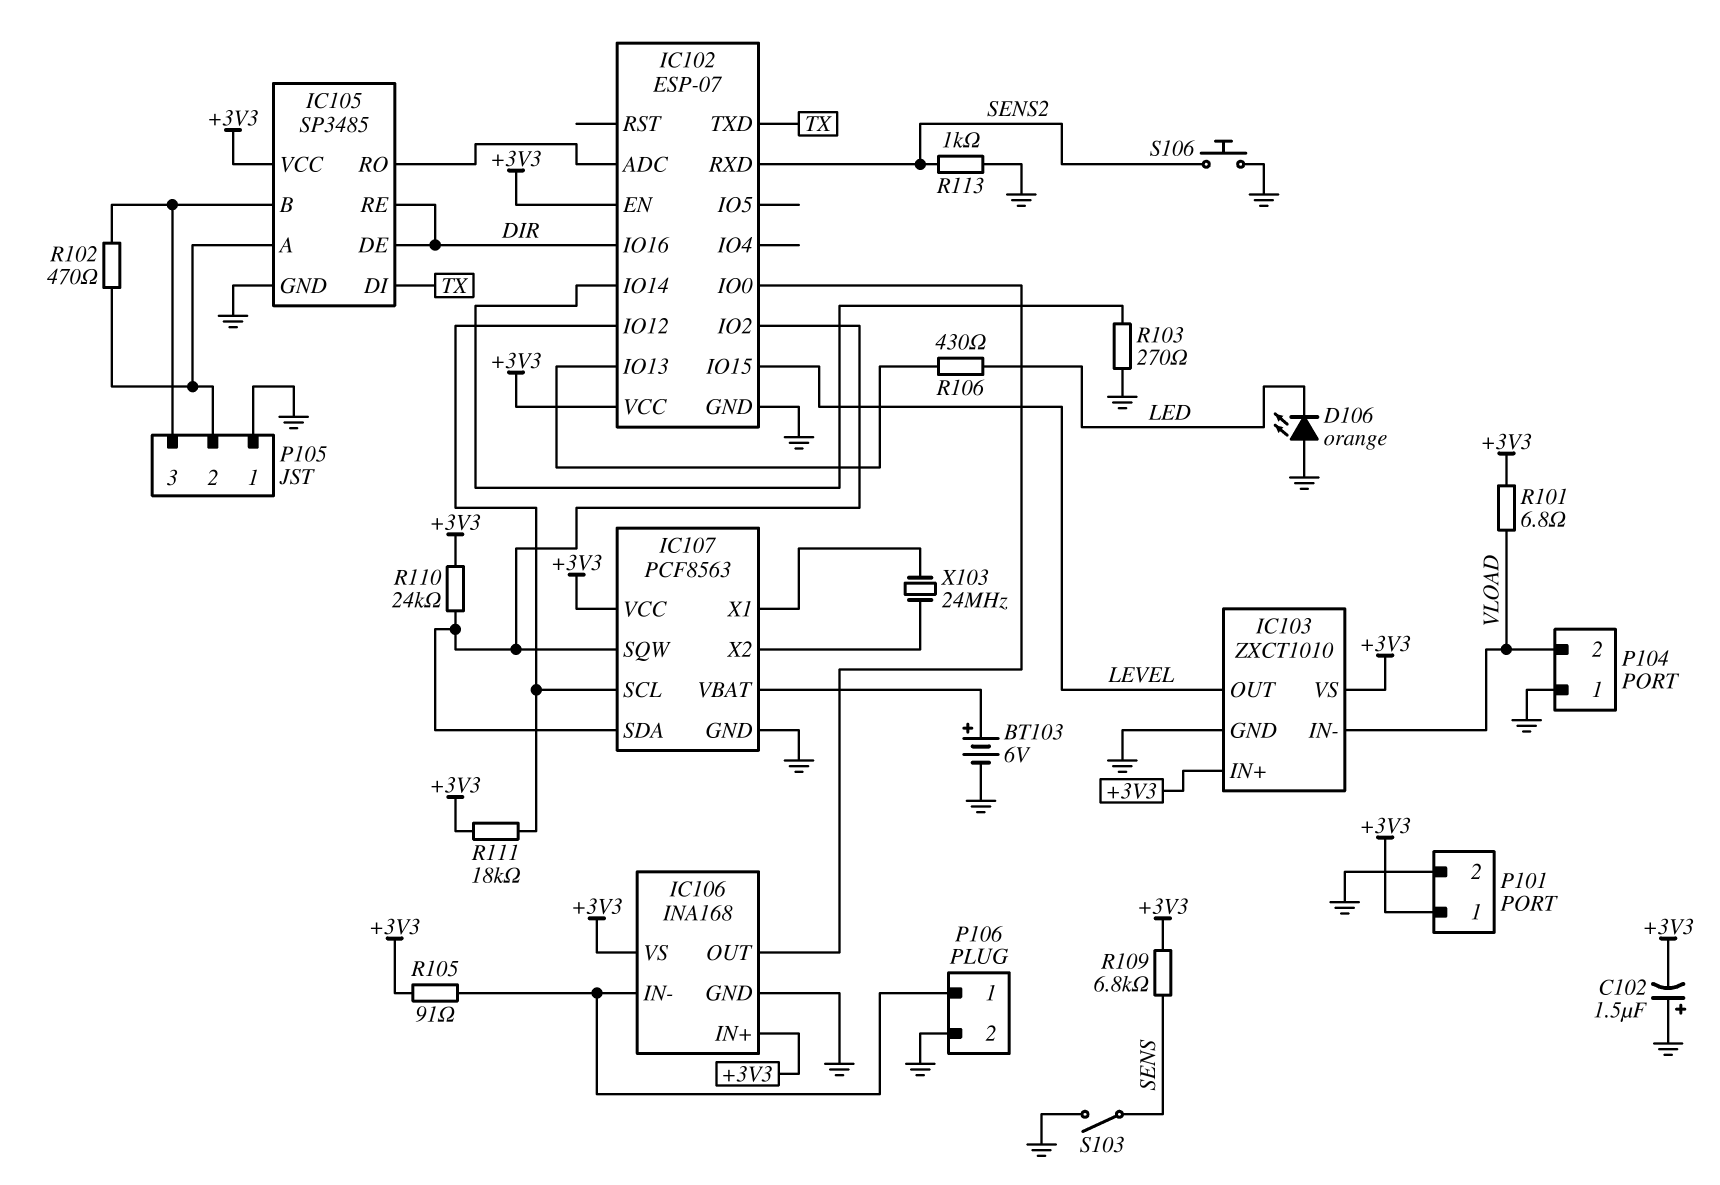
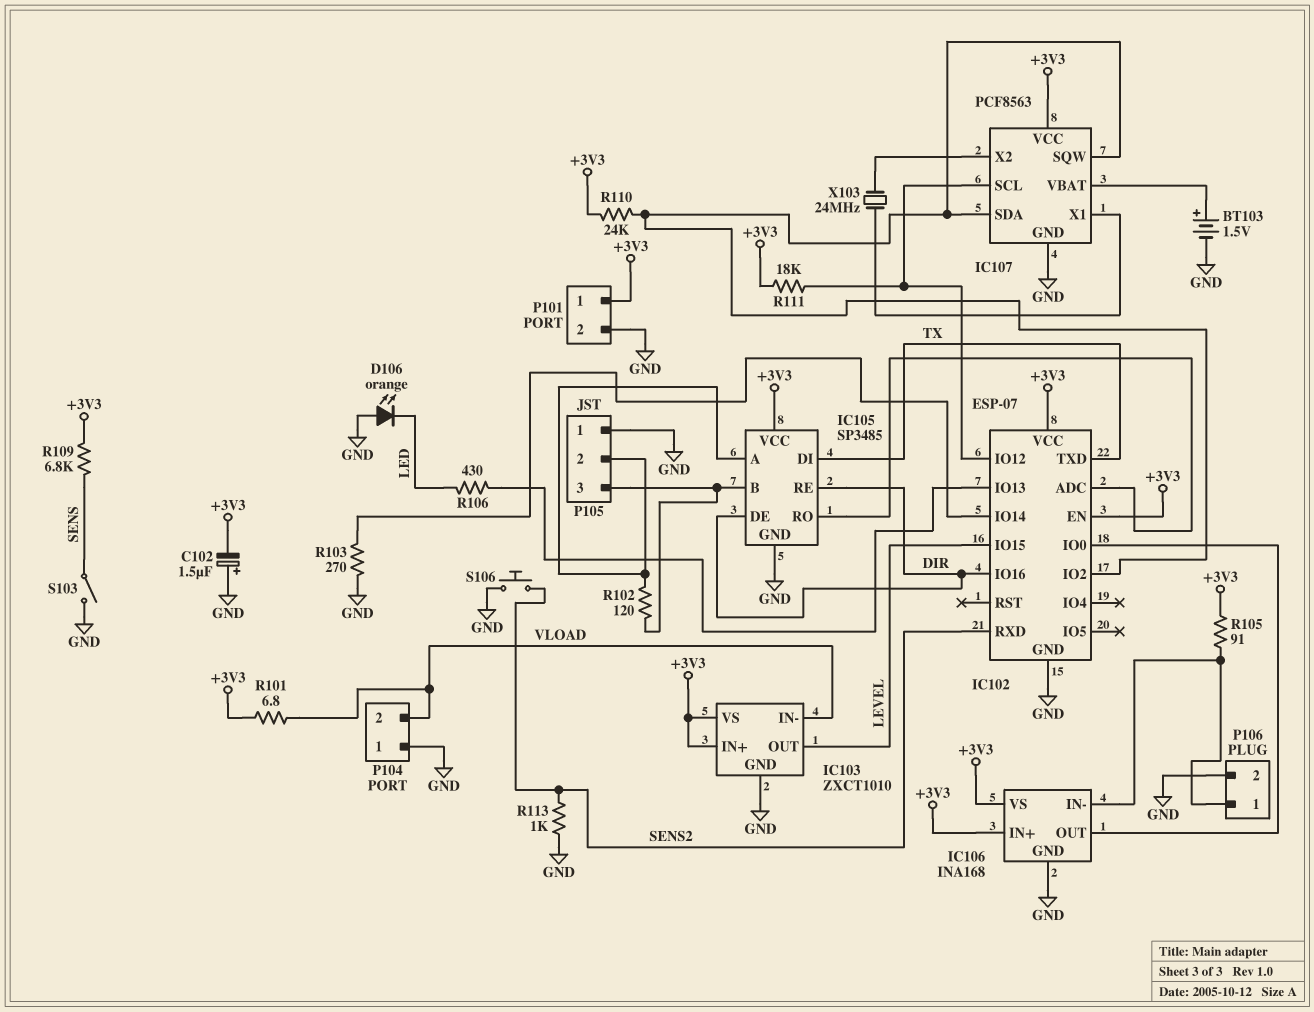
BT103: 6V (plus IC107/VBAT, minus GND) -> 1.5V (plus IC107/VBAT, minus GND)
R102: 470 (IC105/A, IC105/B) -> 120 (IC105/A, IC105/B)

